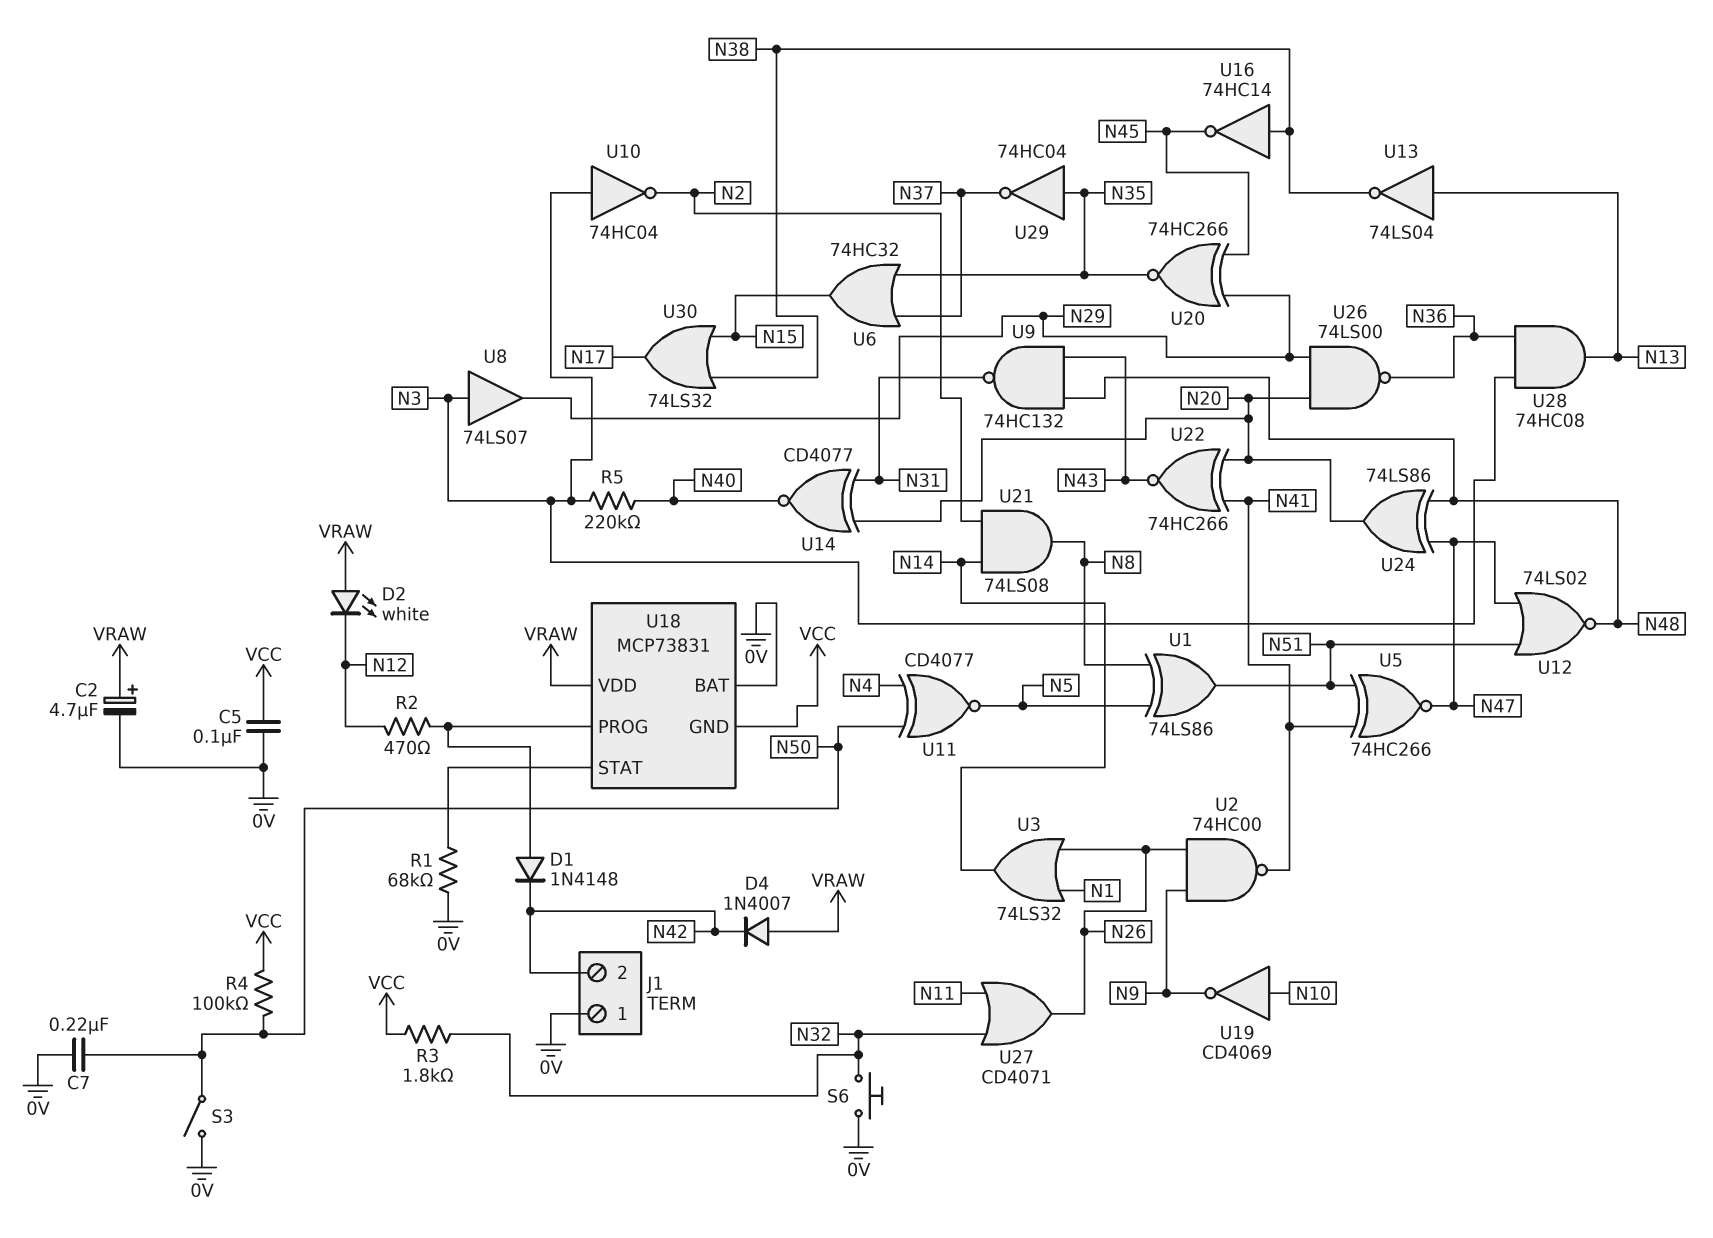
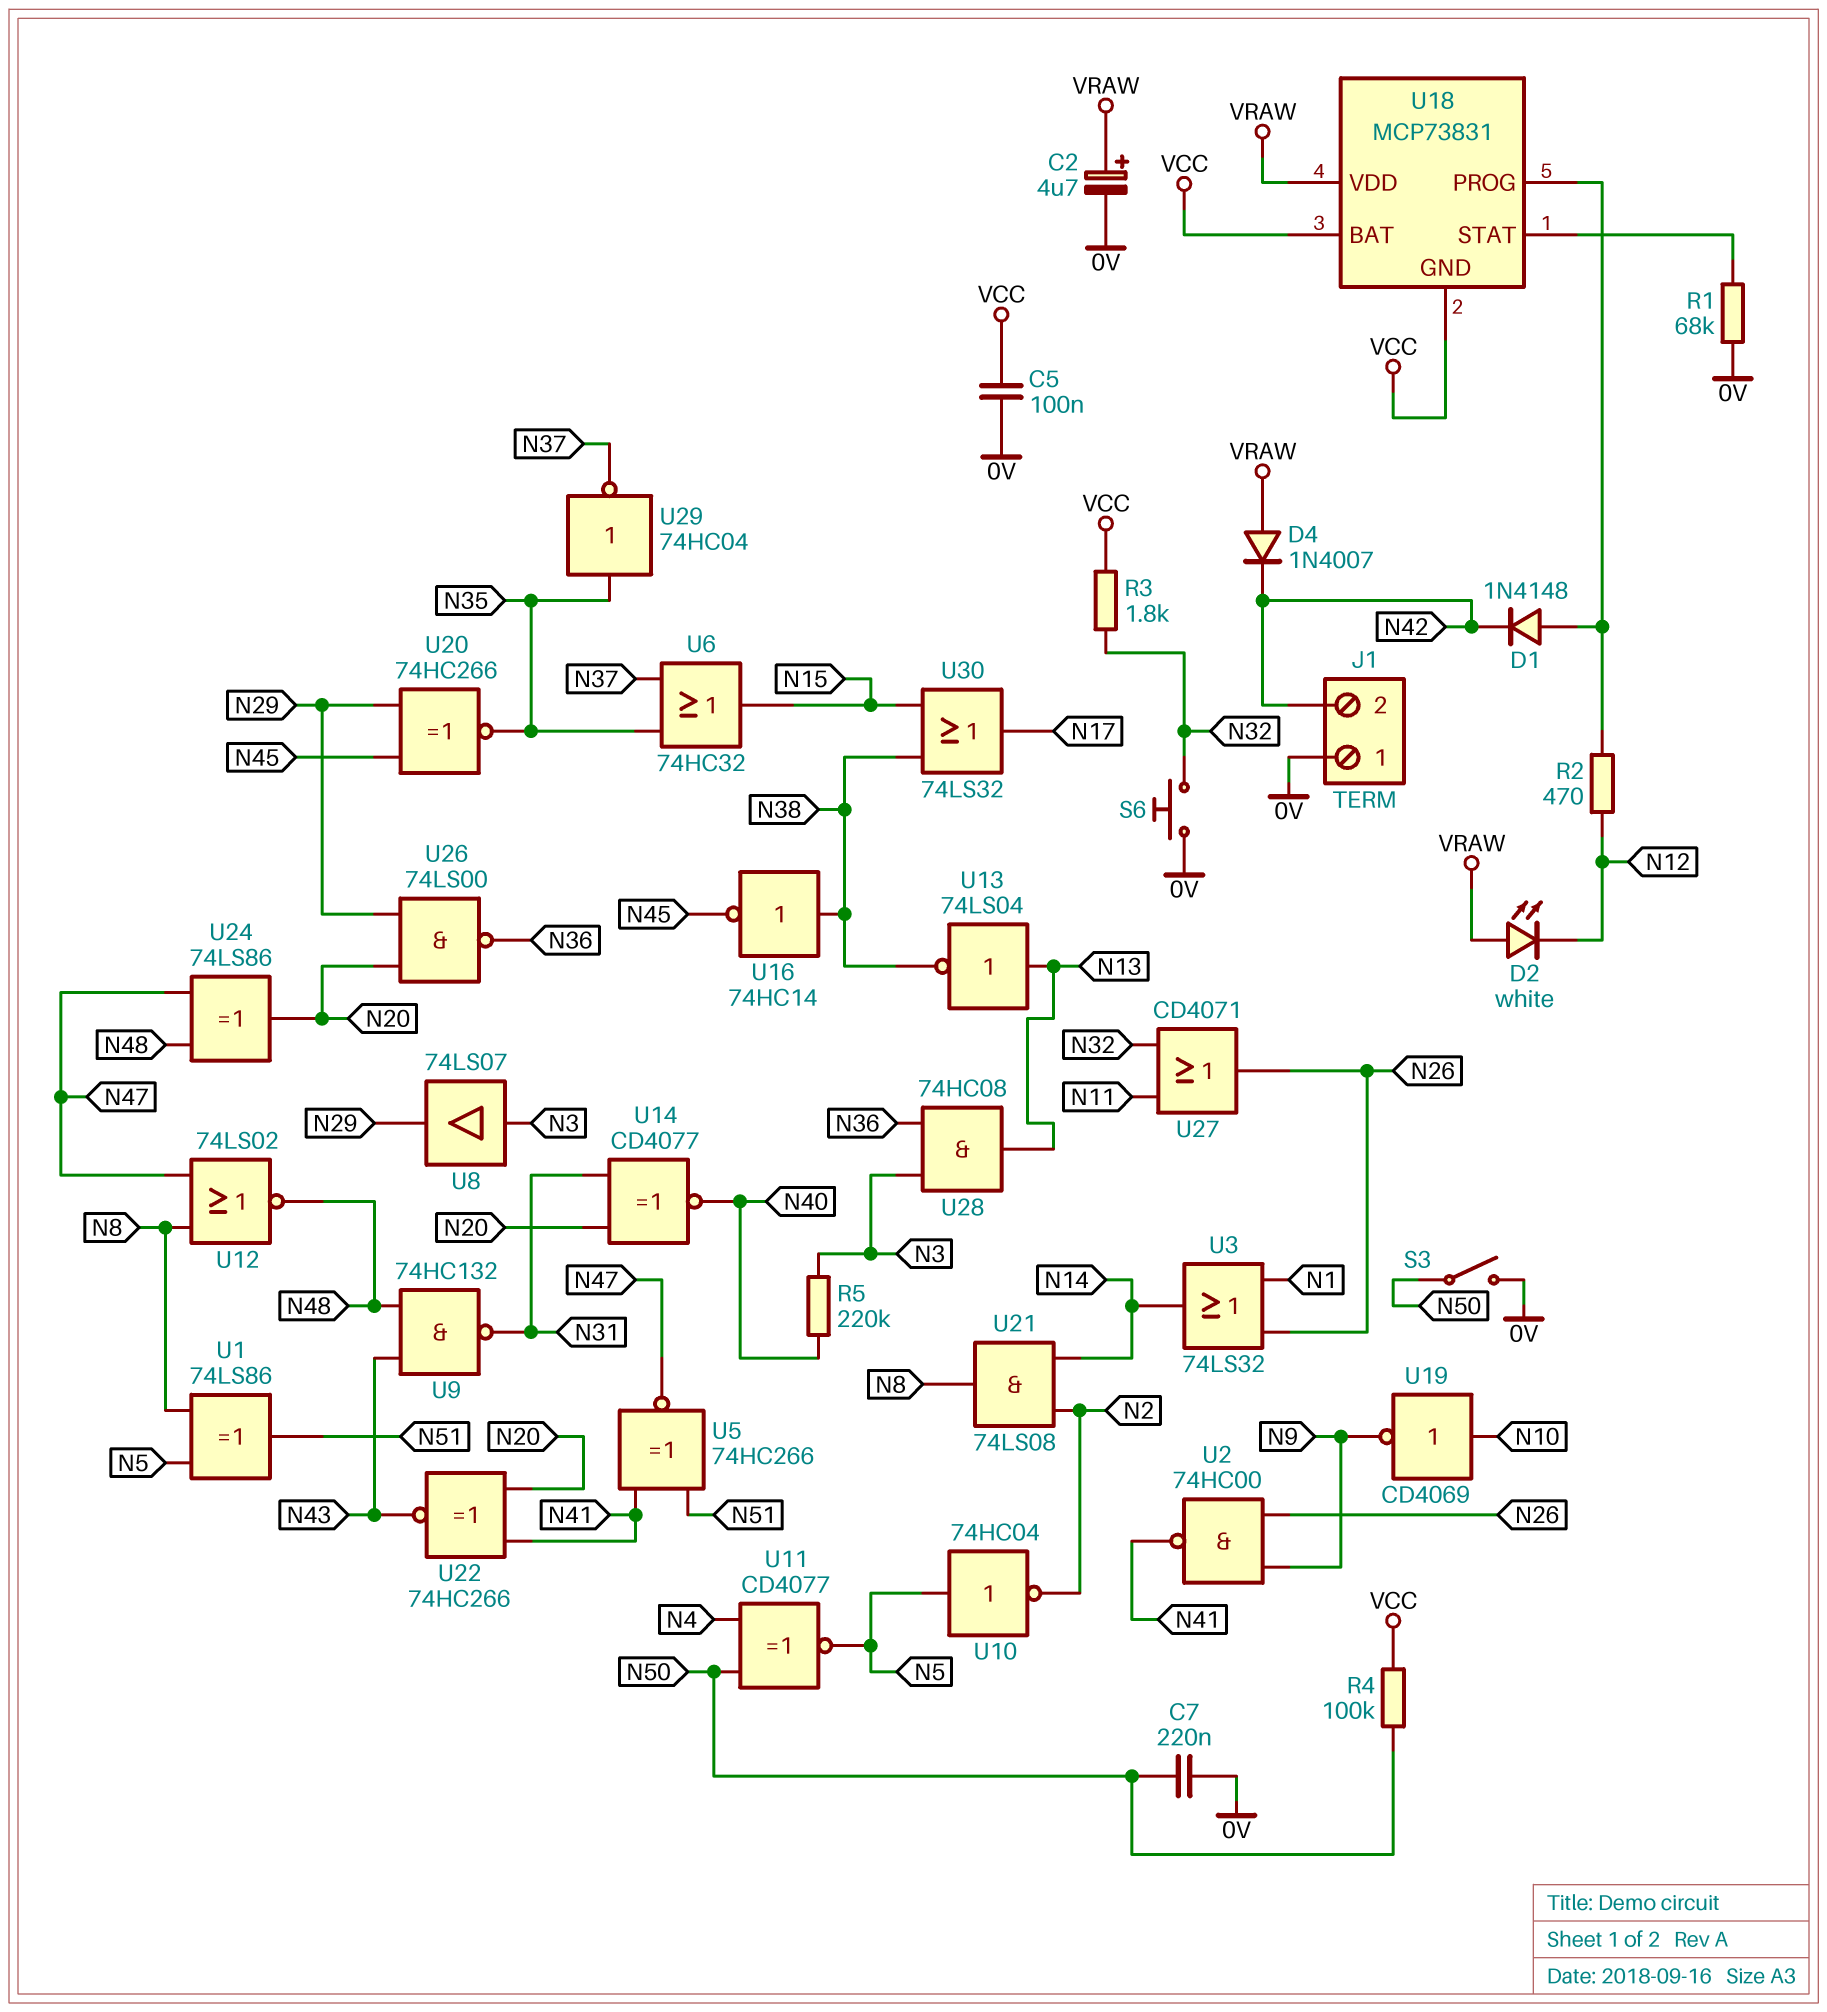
U10: NOT 74HC04 (in N3, out N2) -> NOT 74HC04 (in N5, out N2)
U12: NOR 74LS02 (in N47, in N51, out N48) -> NOR 74LS02 (in N8, in N47, out N48)
U18 pin BAT: 0V -> VCC

